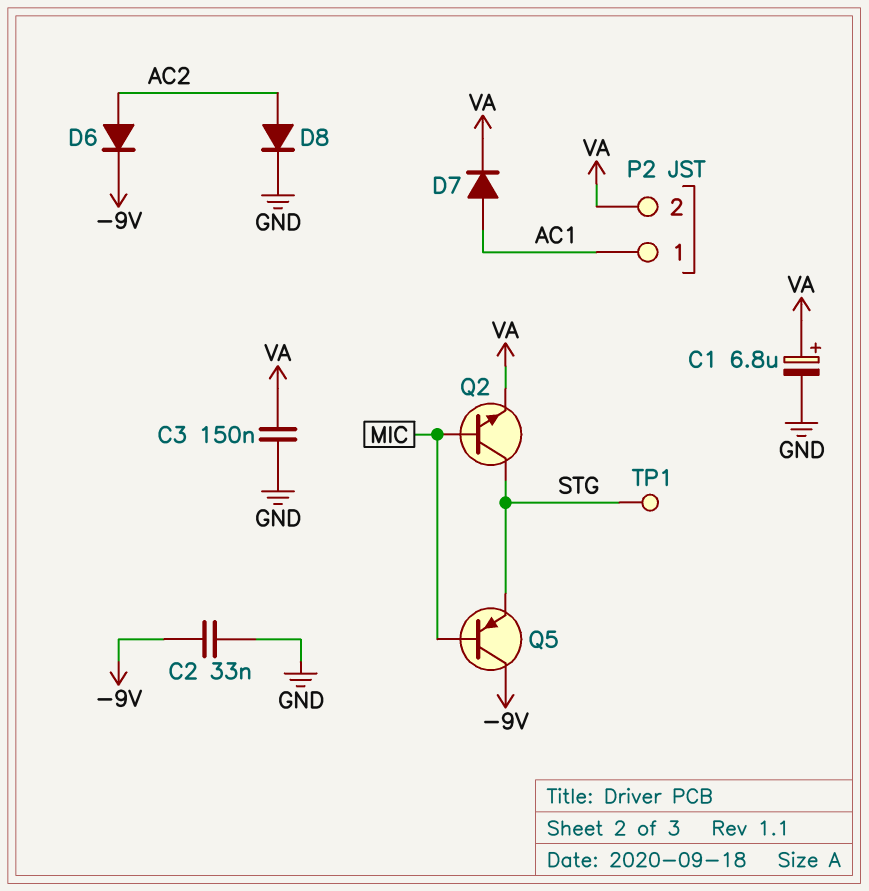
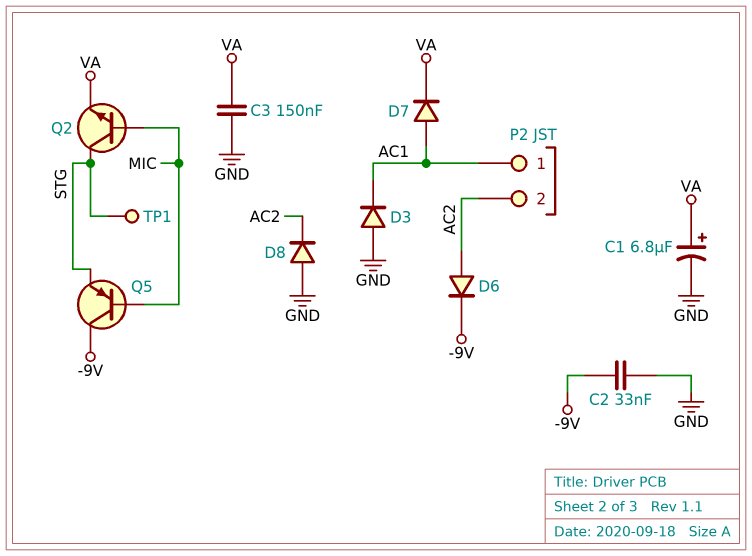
D3: none -> diode (A GND, K AC1)
D8: diode (A AC2, K GND) -> diode (A GND, K AC2)
P2 pin 2: VA -> AC2

